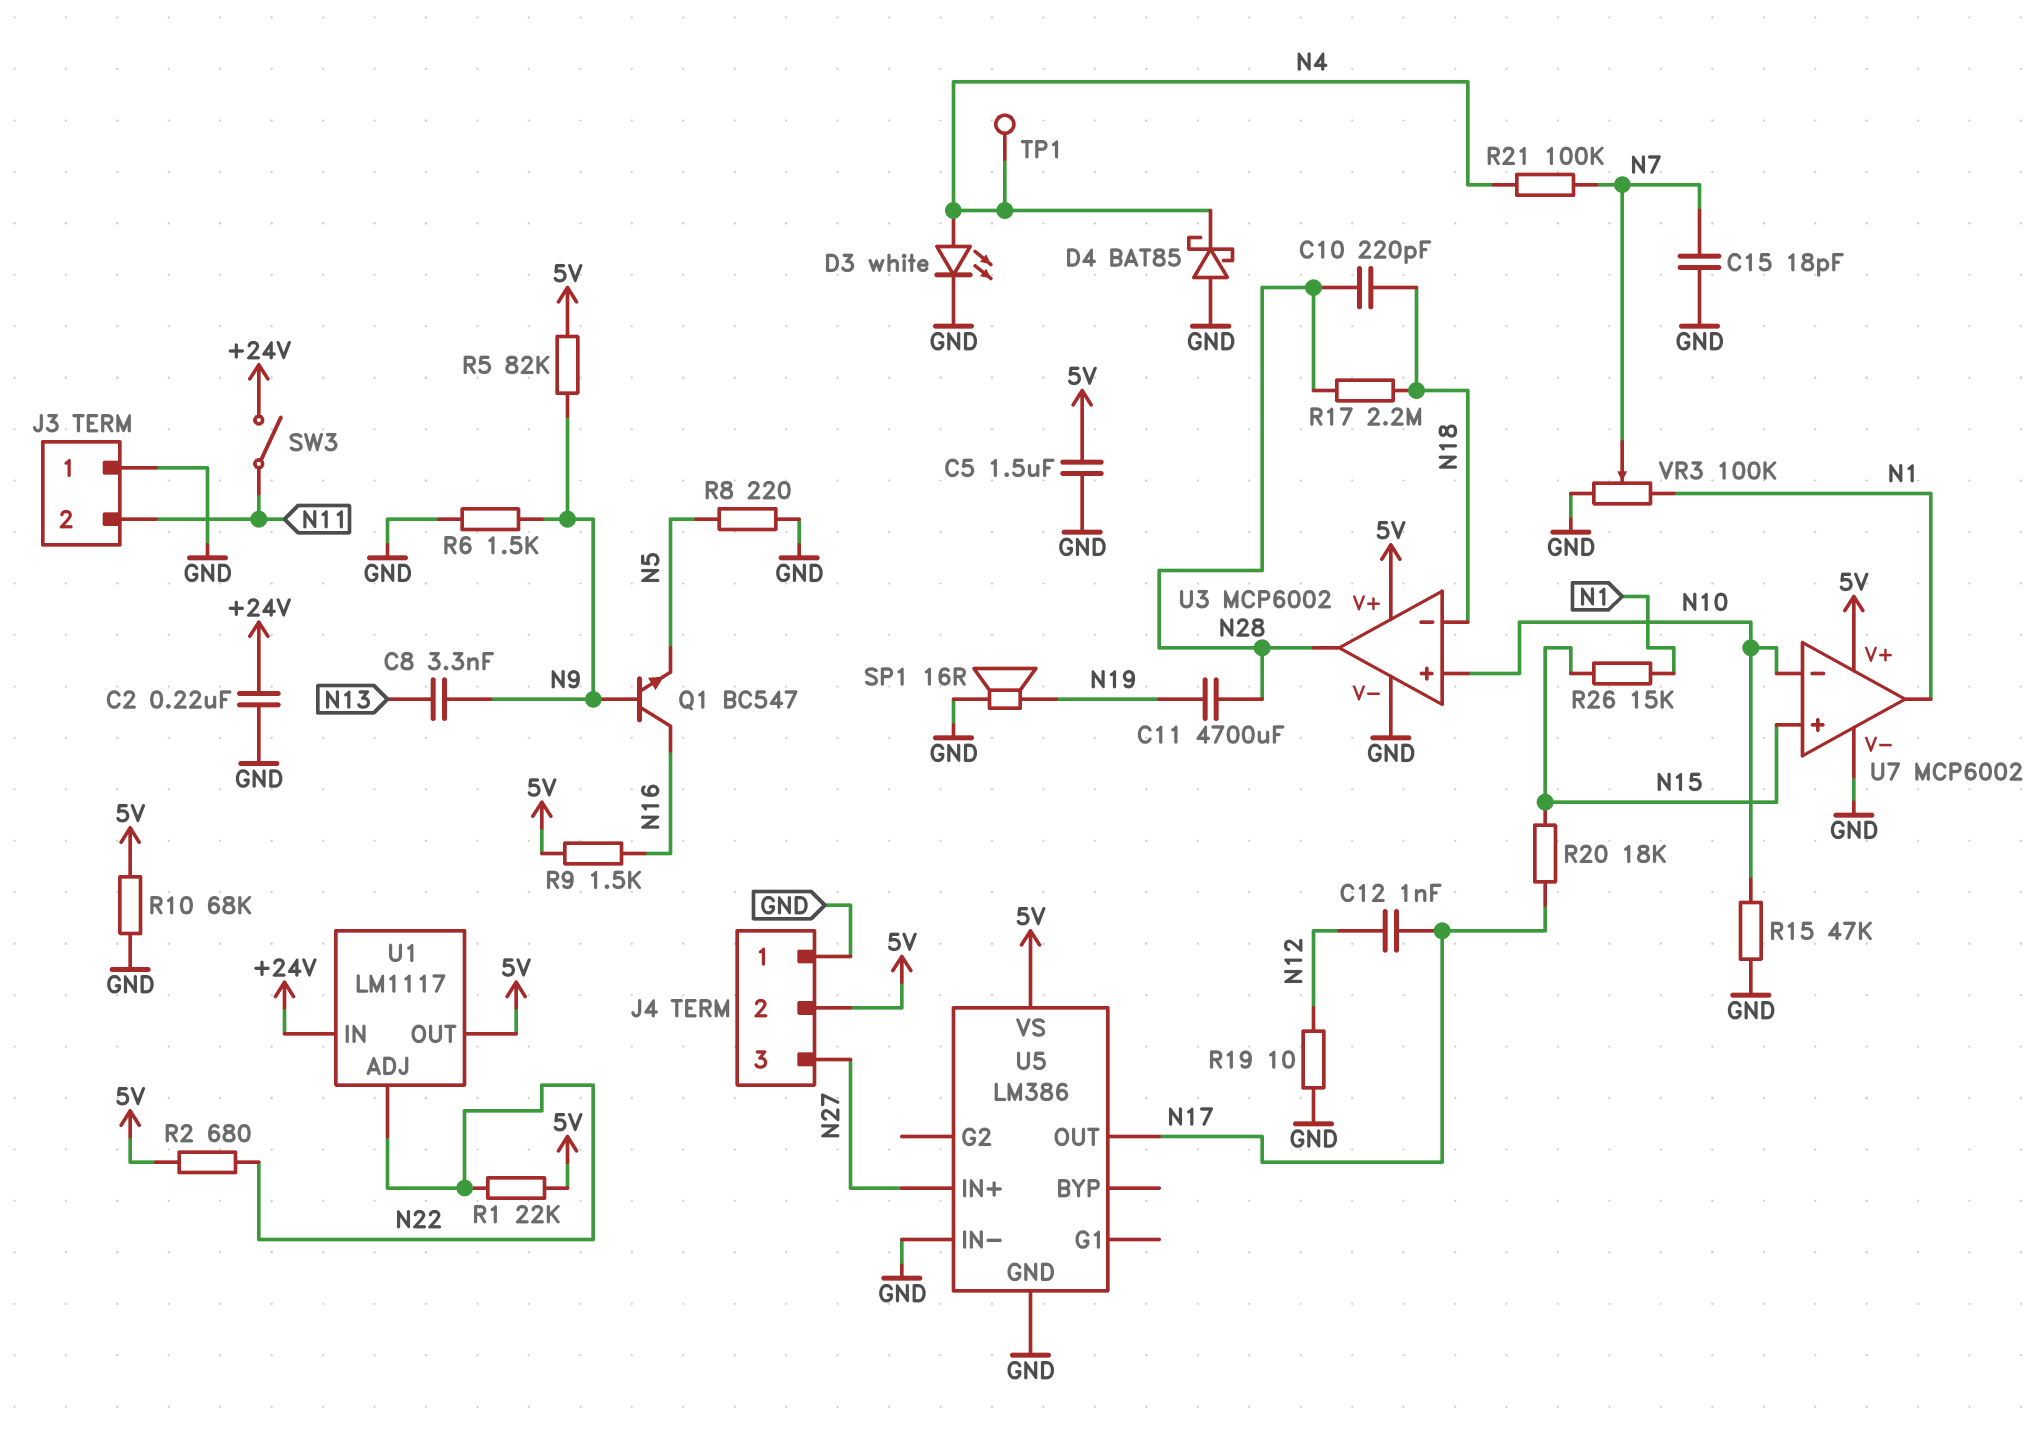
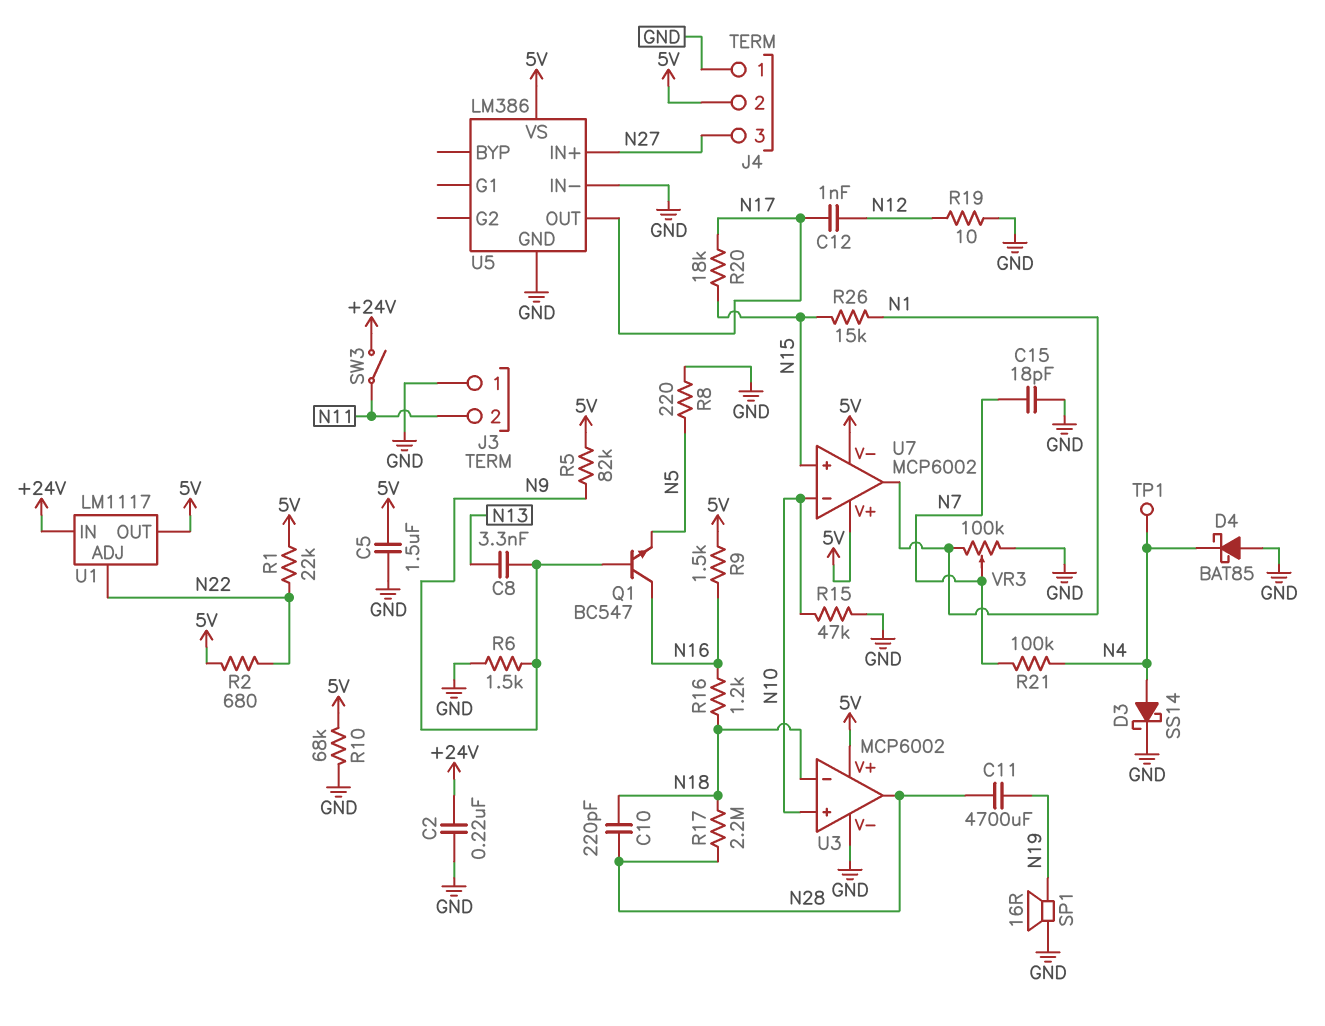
D3: LED white (A N4, K GND) -> schottky SS14 (A N4, K GND)
R16: none -> 1.2k (N16, N18)
U7 pin V-: GND -> 5V

